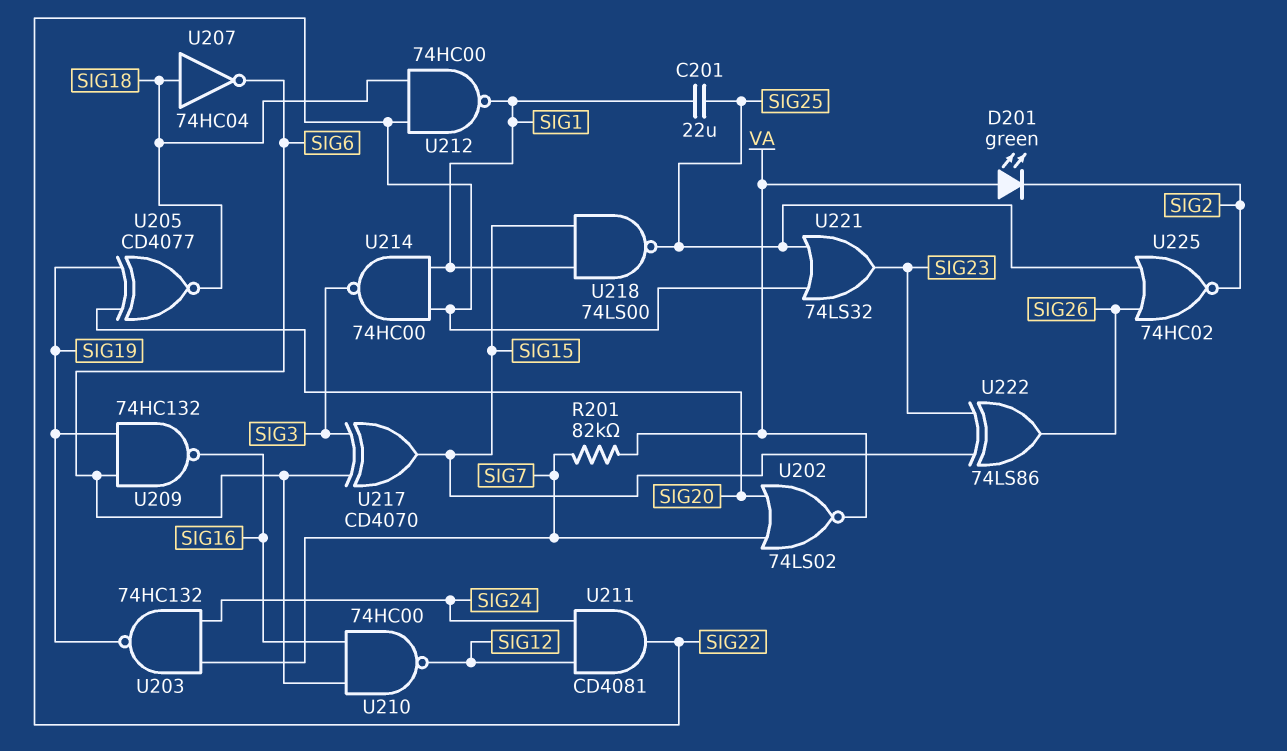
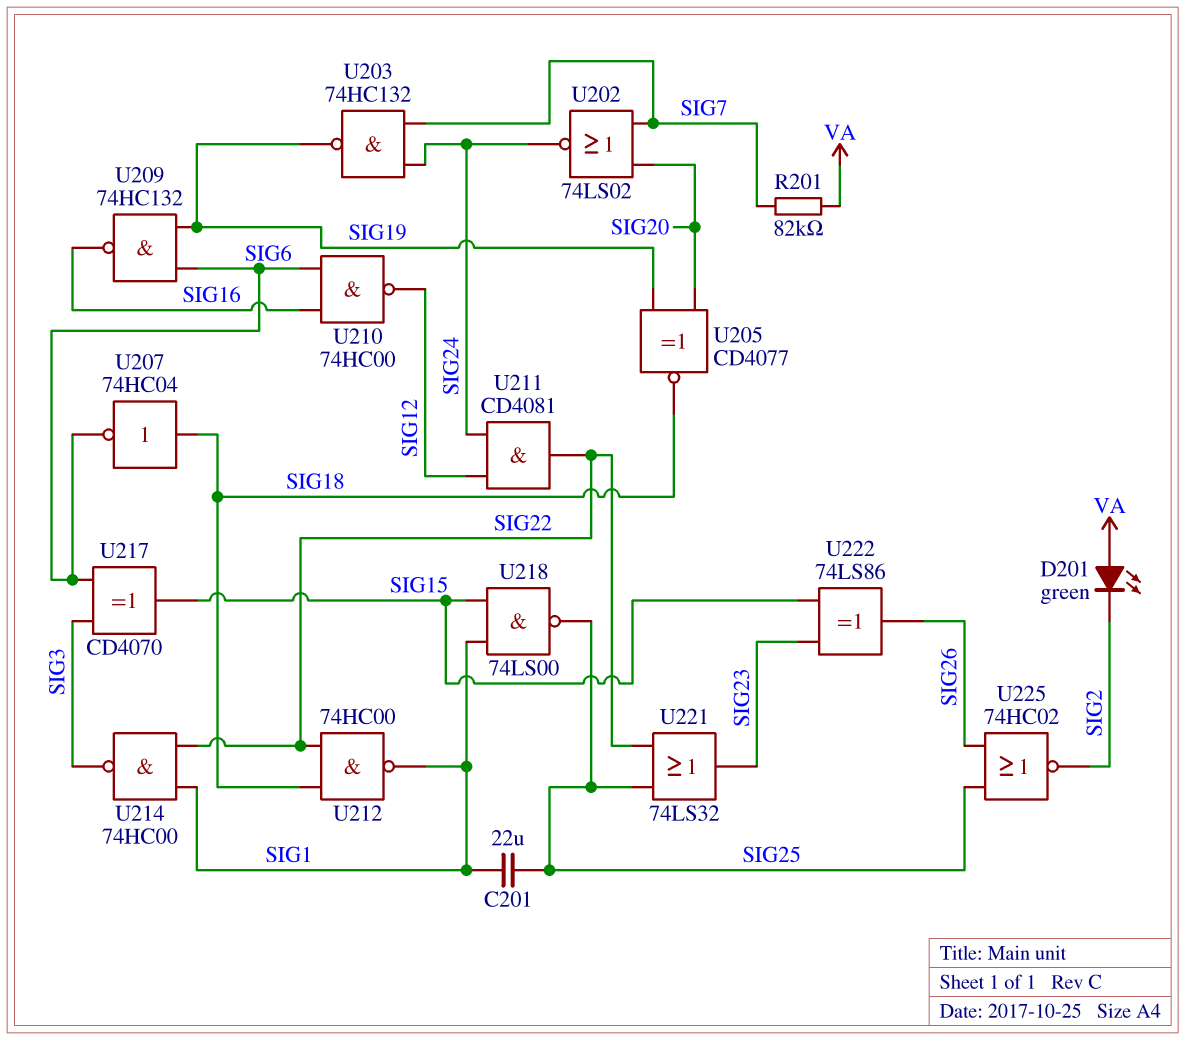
U202: NOR 74LS02 (in SIG7, in SIG20, out VA) -> NOR 74LS02 (in SIG7, in SIG20, out SIG24)

